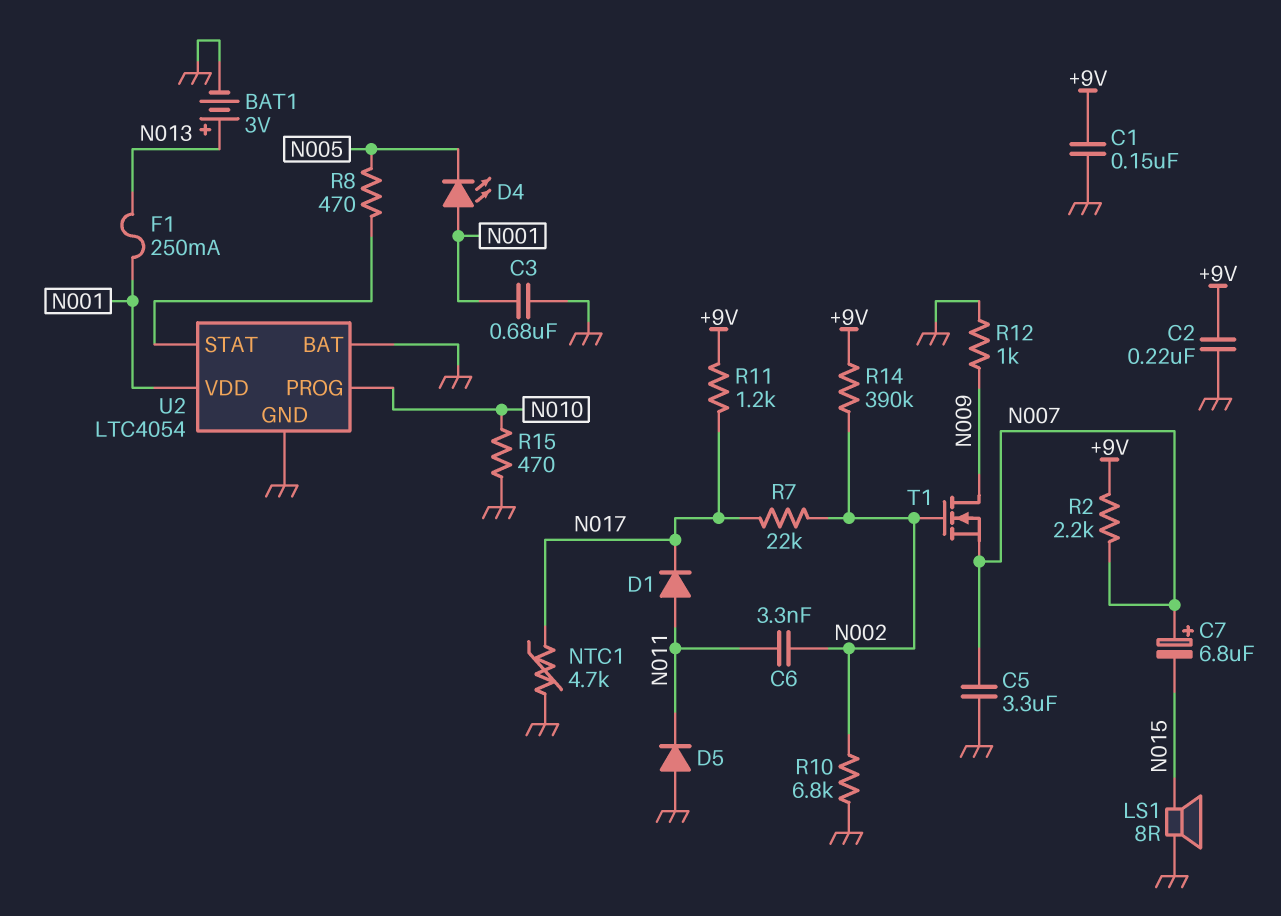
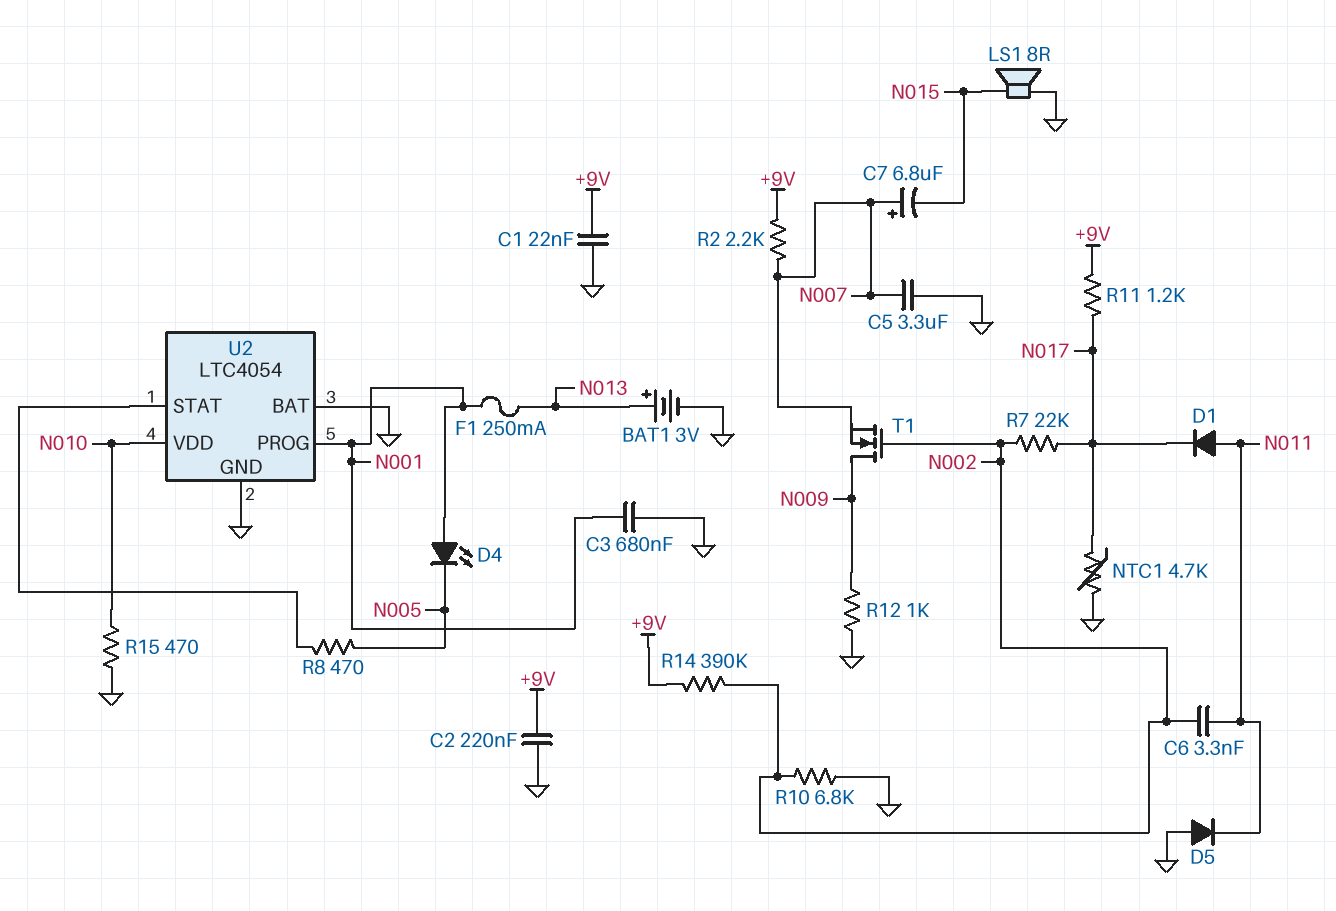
C1: 150nF (+9V, GND) -> 22nF (+9V, GND)
U2 pin PROG: N010 -> N001
U2 pin VDD: N001 -> N010

